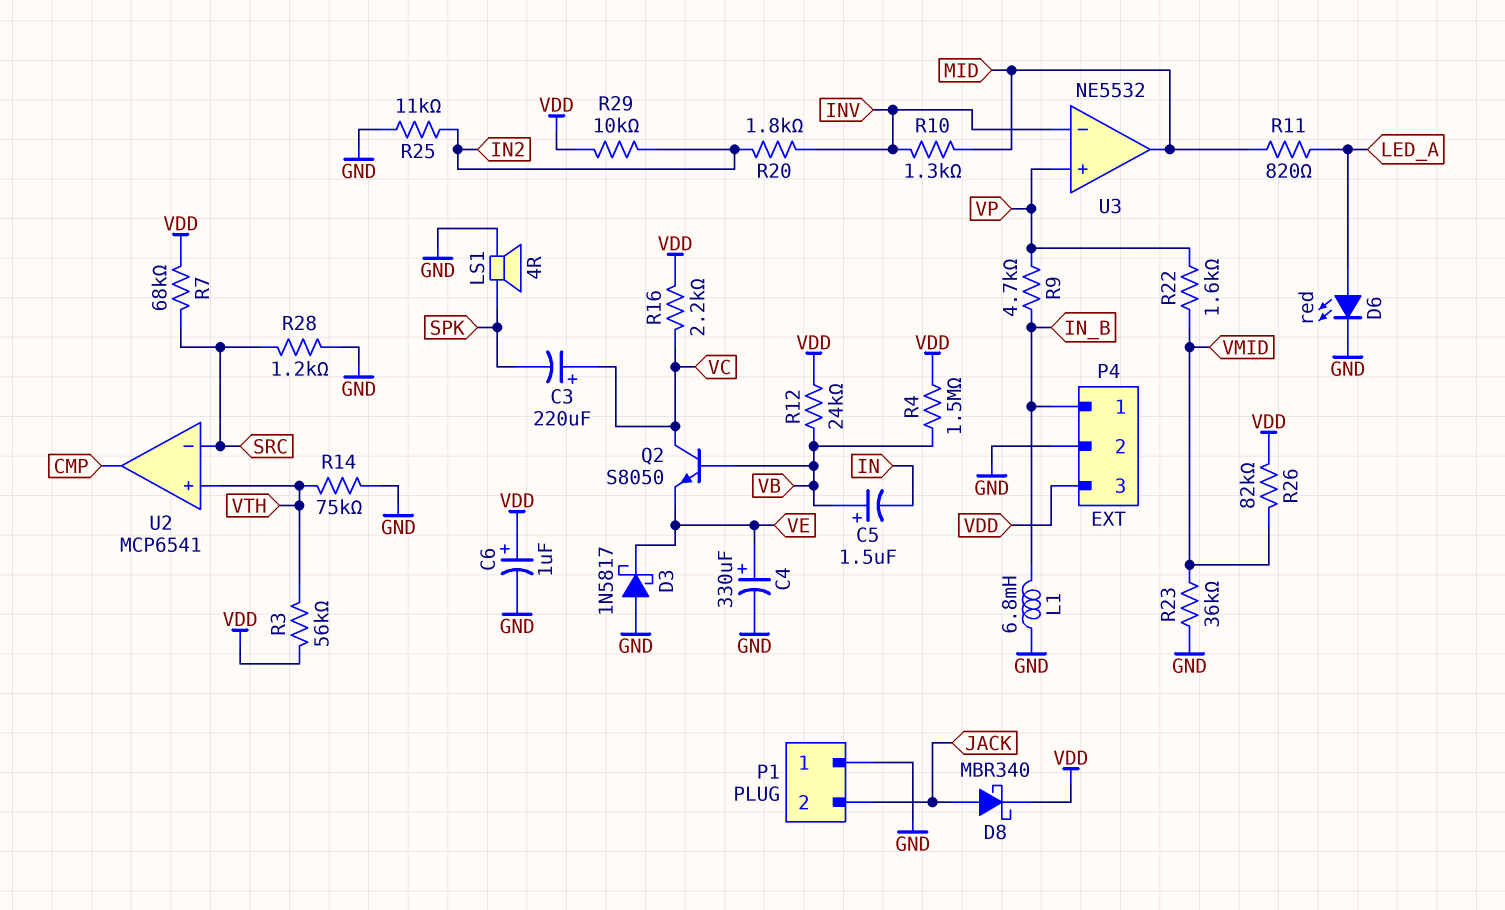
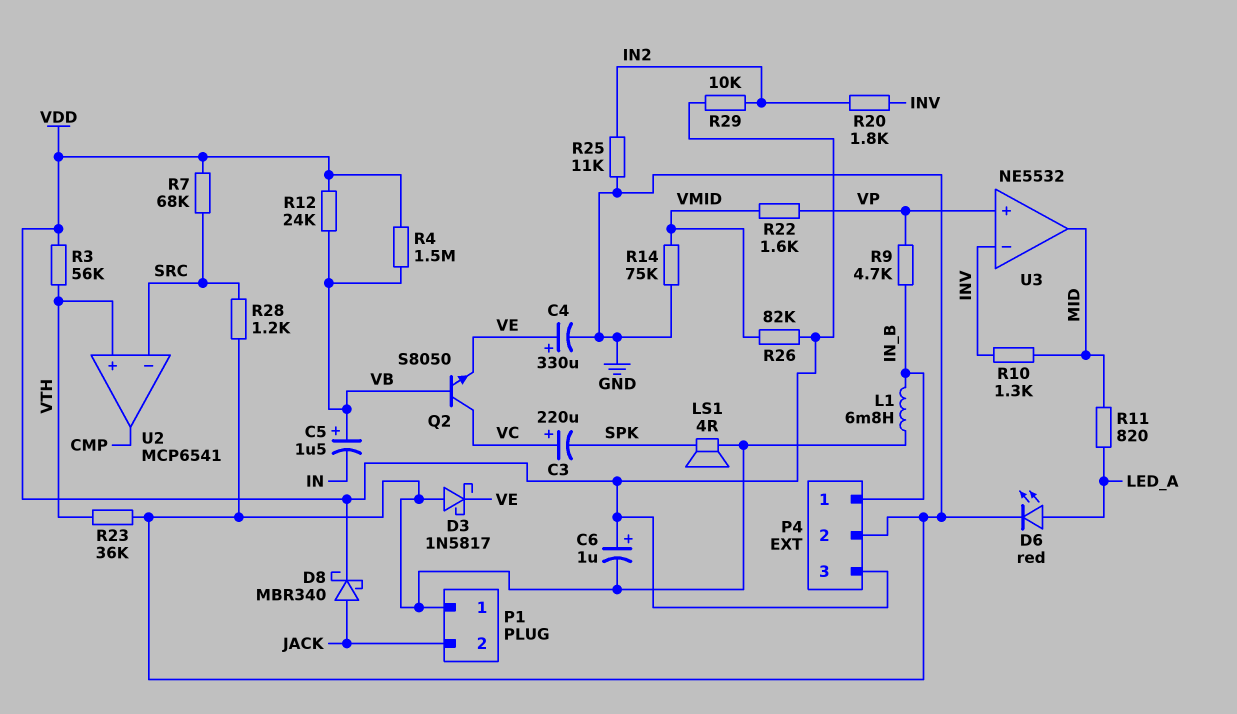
R14: 75k (GND, VTH) -> 75k (GND, VMID)
R16: 2.2k (VC, VDD) -> none
R23: 36k (GND, VMID) -> 36k (GND, VTH)

